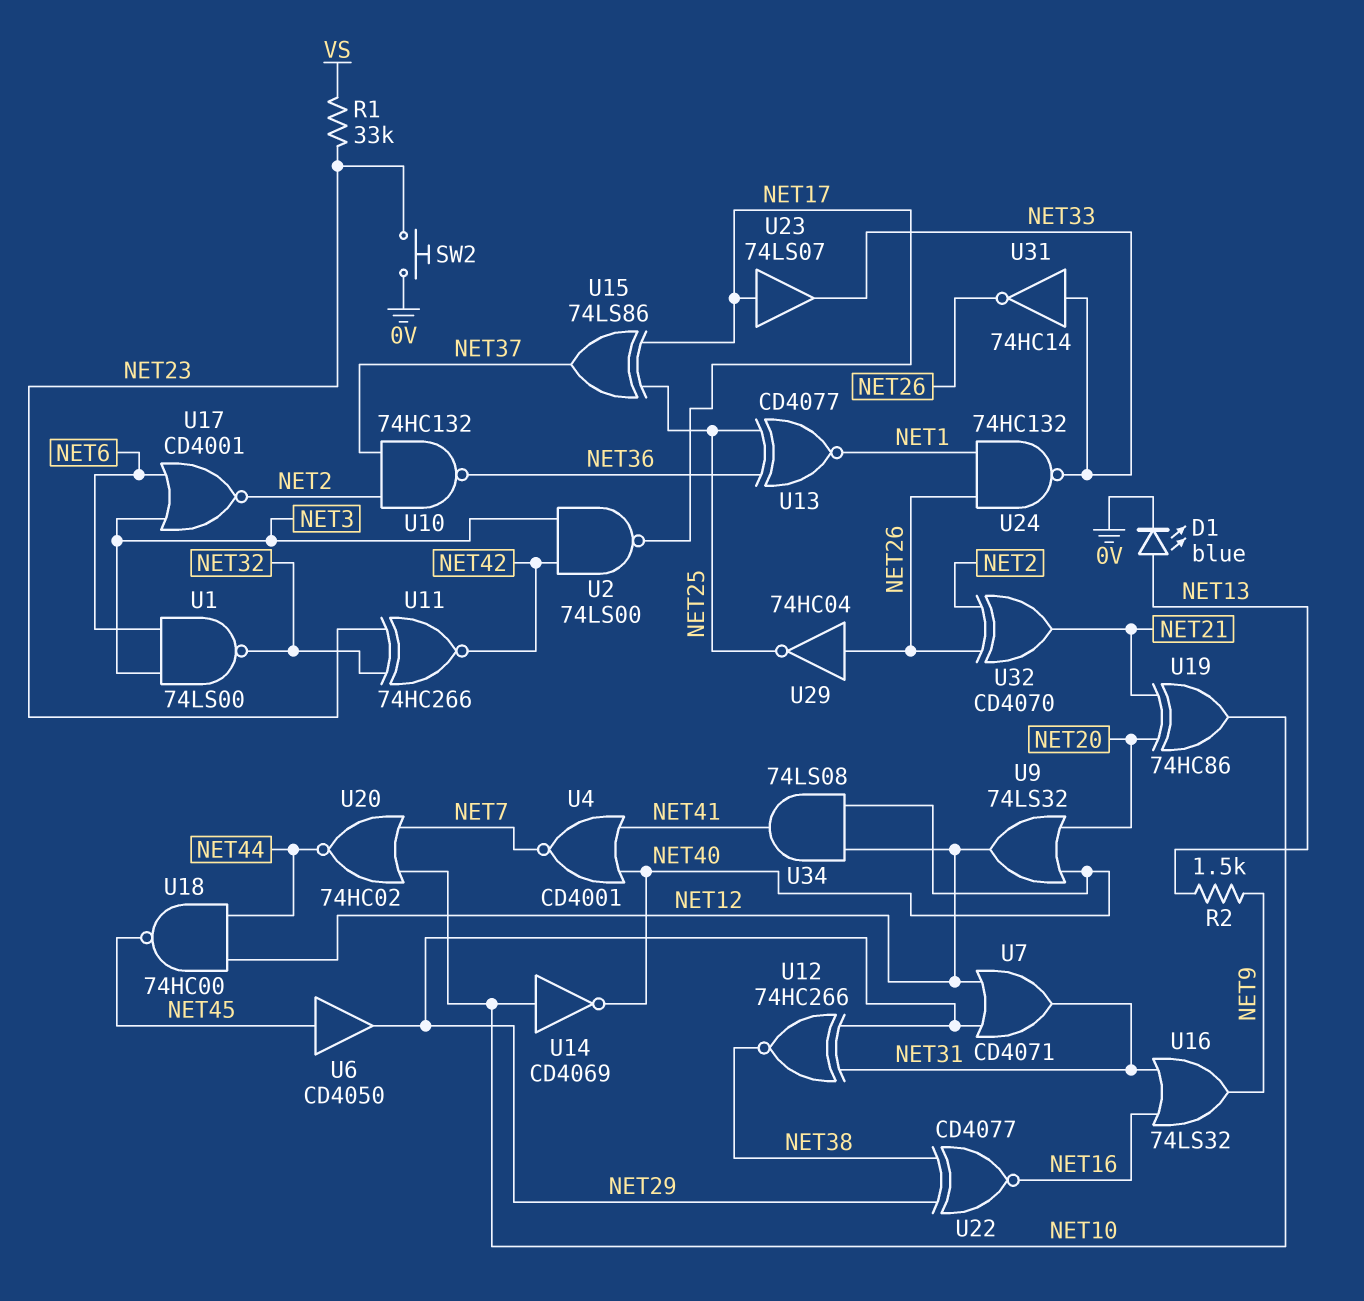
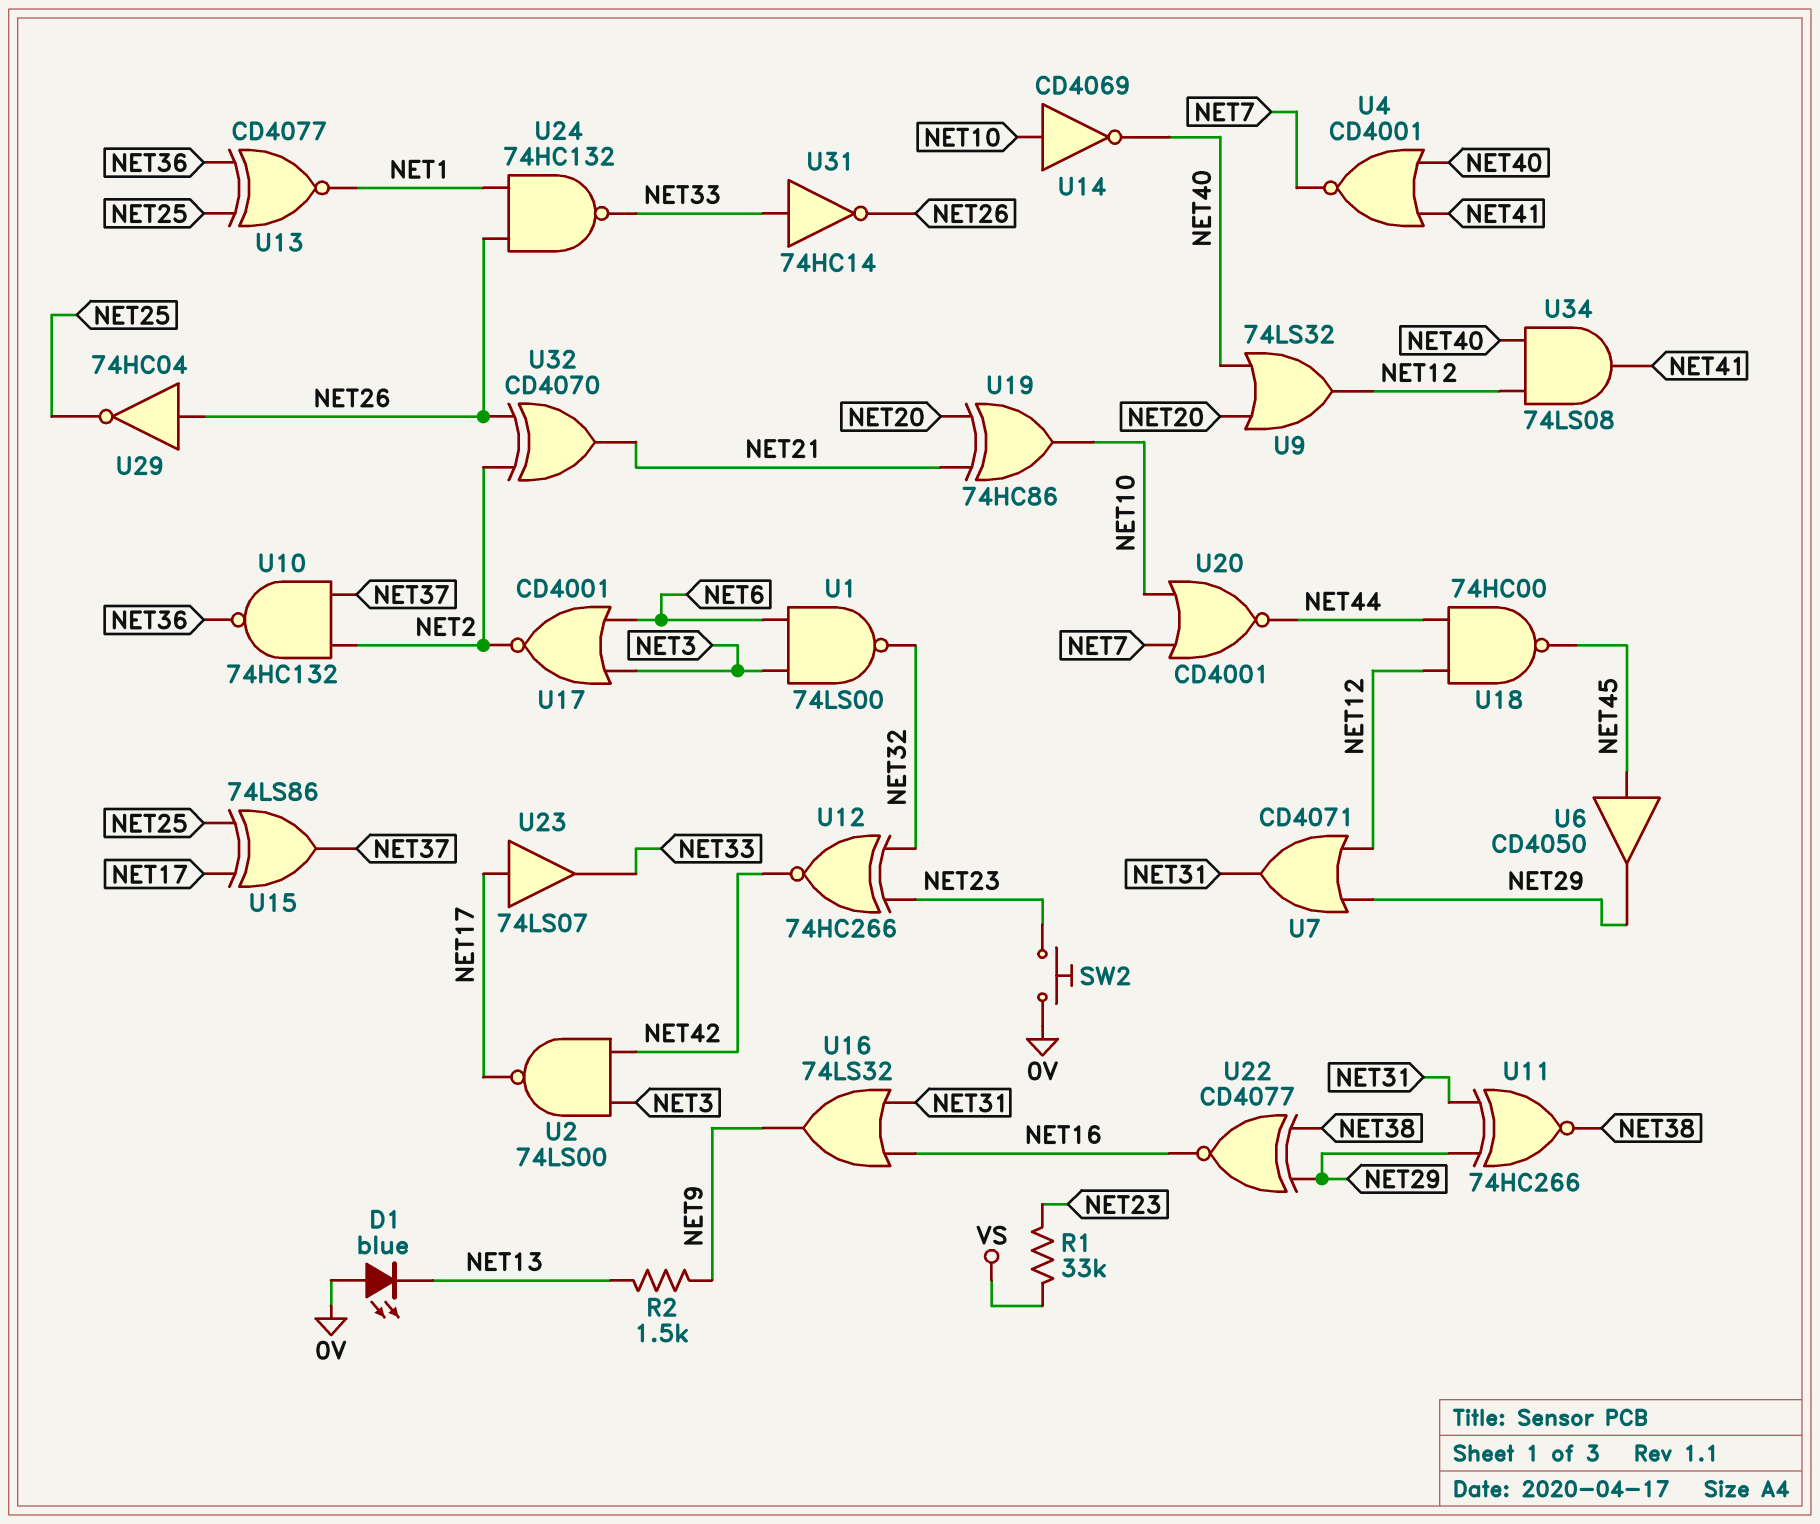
D1: LED blue (A NET13, K 0V) -> LED blue (A 0V, K NET13)
U11: XNOR 74HC266 (in NET23, in NET32, out NET42) -> XNOR 74HC266 (in NET29, in NET31, out NET38)
U12: XNOR 74HC266 (in NET29, in NET31, out NET38) -> XNOR 74HC266 (in NET23, in NET32, out NET42)
U20: NOR 74HC02 (in NET7, in NET10, out NET44) -> NOR CD4001 (in NET7, in NET10, out NET44)

